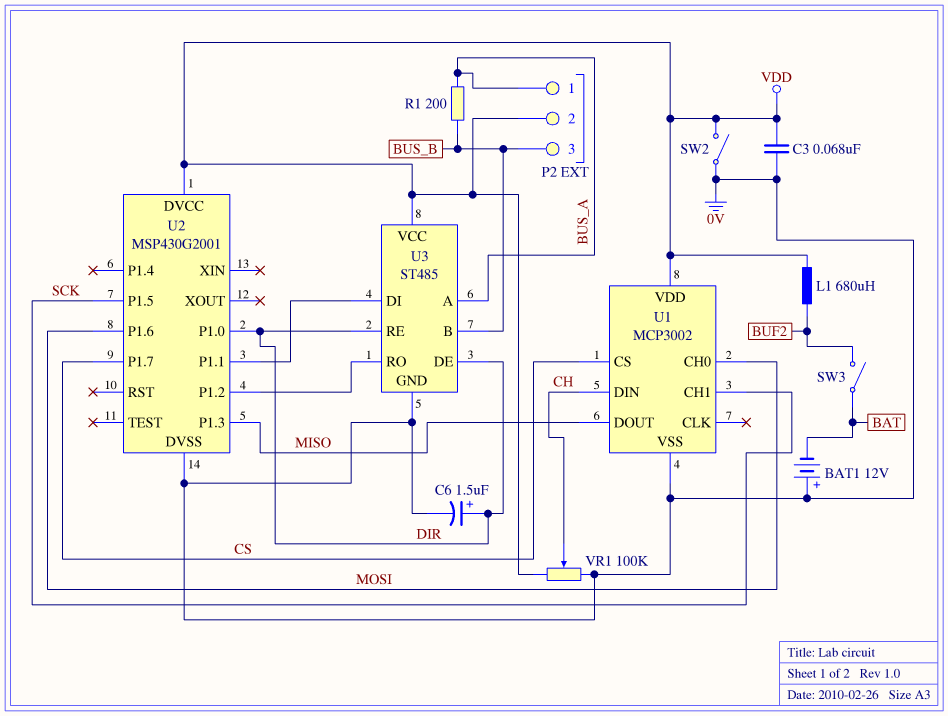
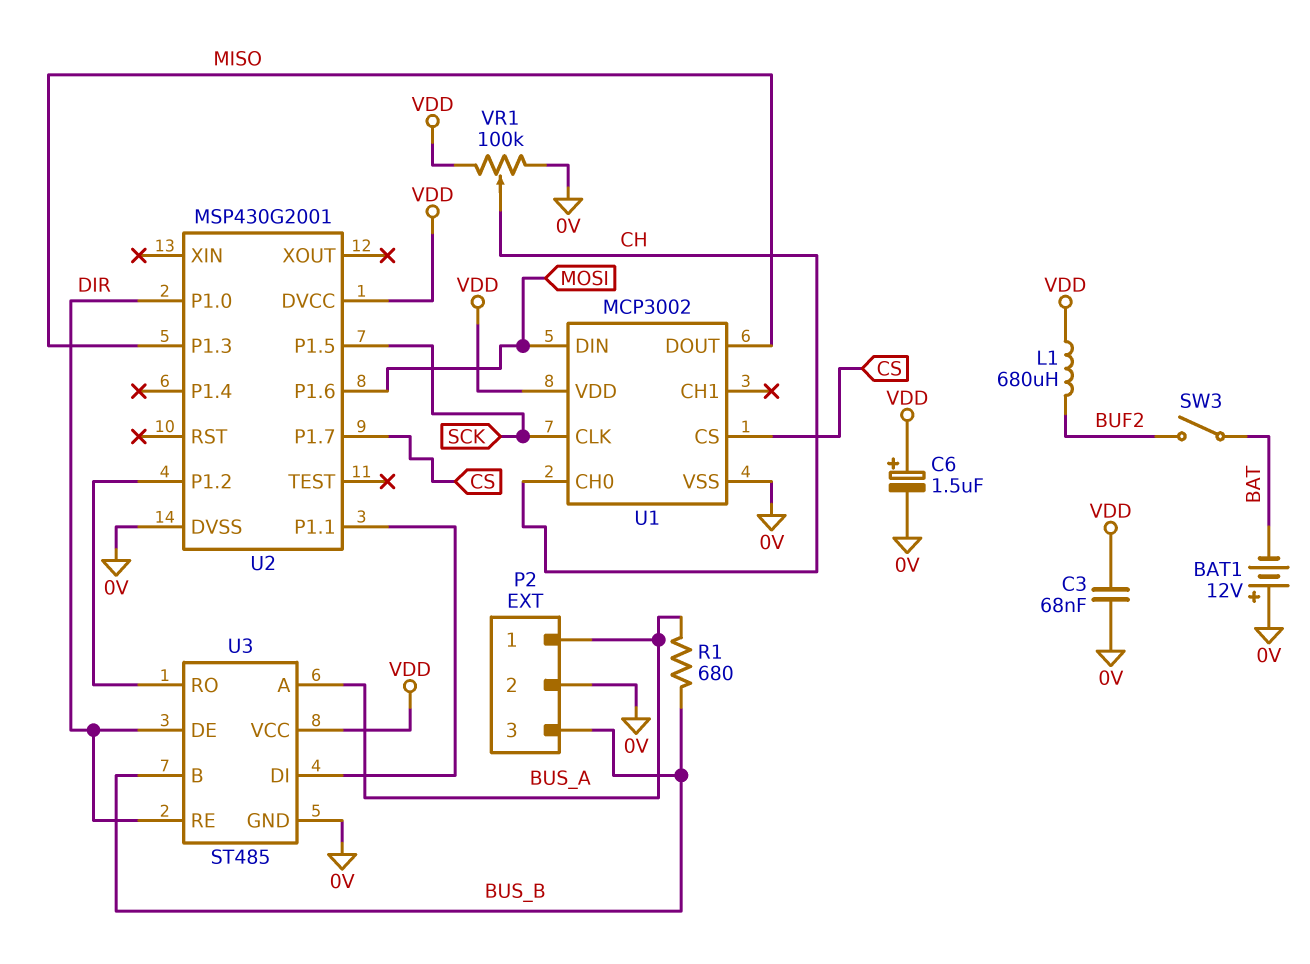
C6: 1.5uF (plus DIR, minus 0V) -> 1.5uF (plus VDD, minus 0V)
P2 pin 2: VDD -> 0V
R1: 200 (BUS_A, BUS_B) -> 680 (BUS_A, BUS_B)
SW2: switch (0V, VDD) -> none
U1 pin CH0: MOSI -> CH
U1 pin CH1: SCK -> none
U1 pin CLK: none -> SCK
U1 pin DIN: CH -> MOSI

